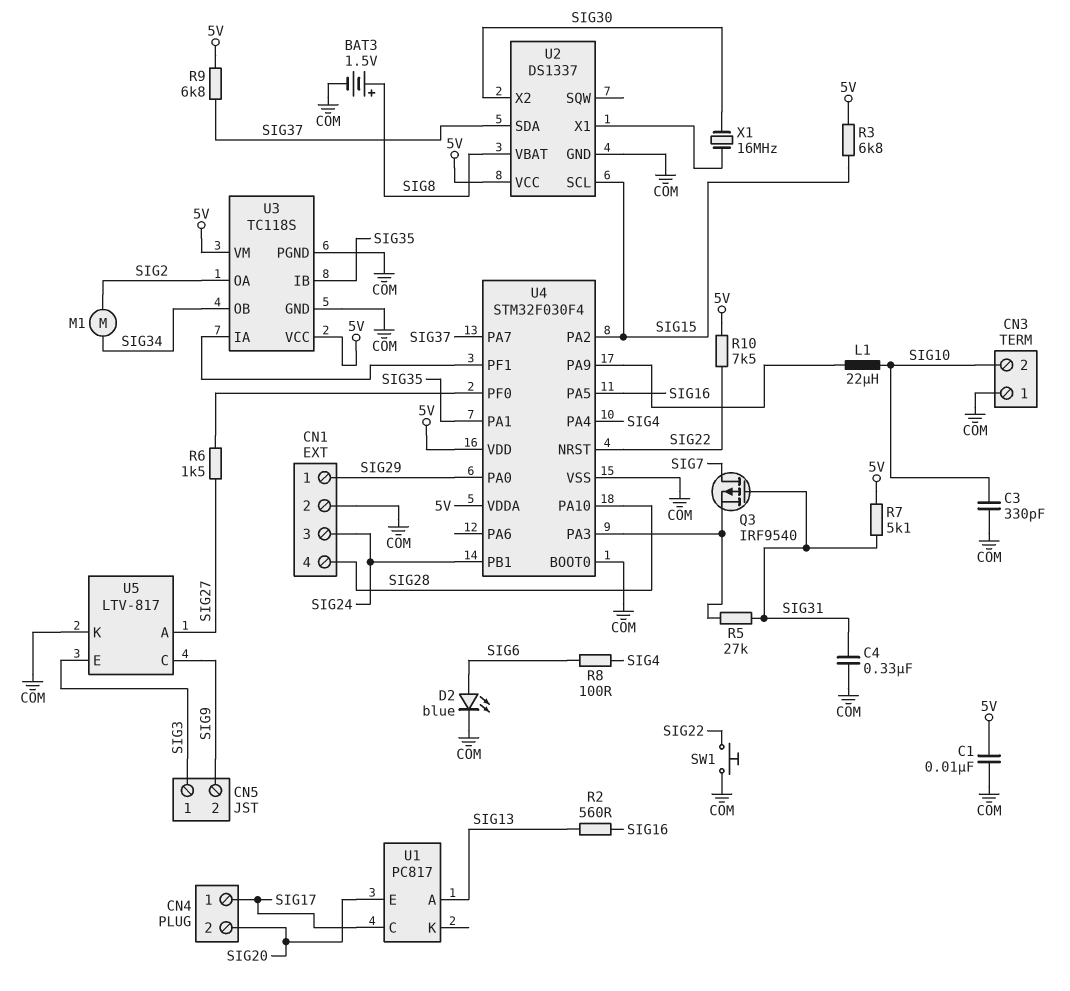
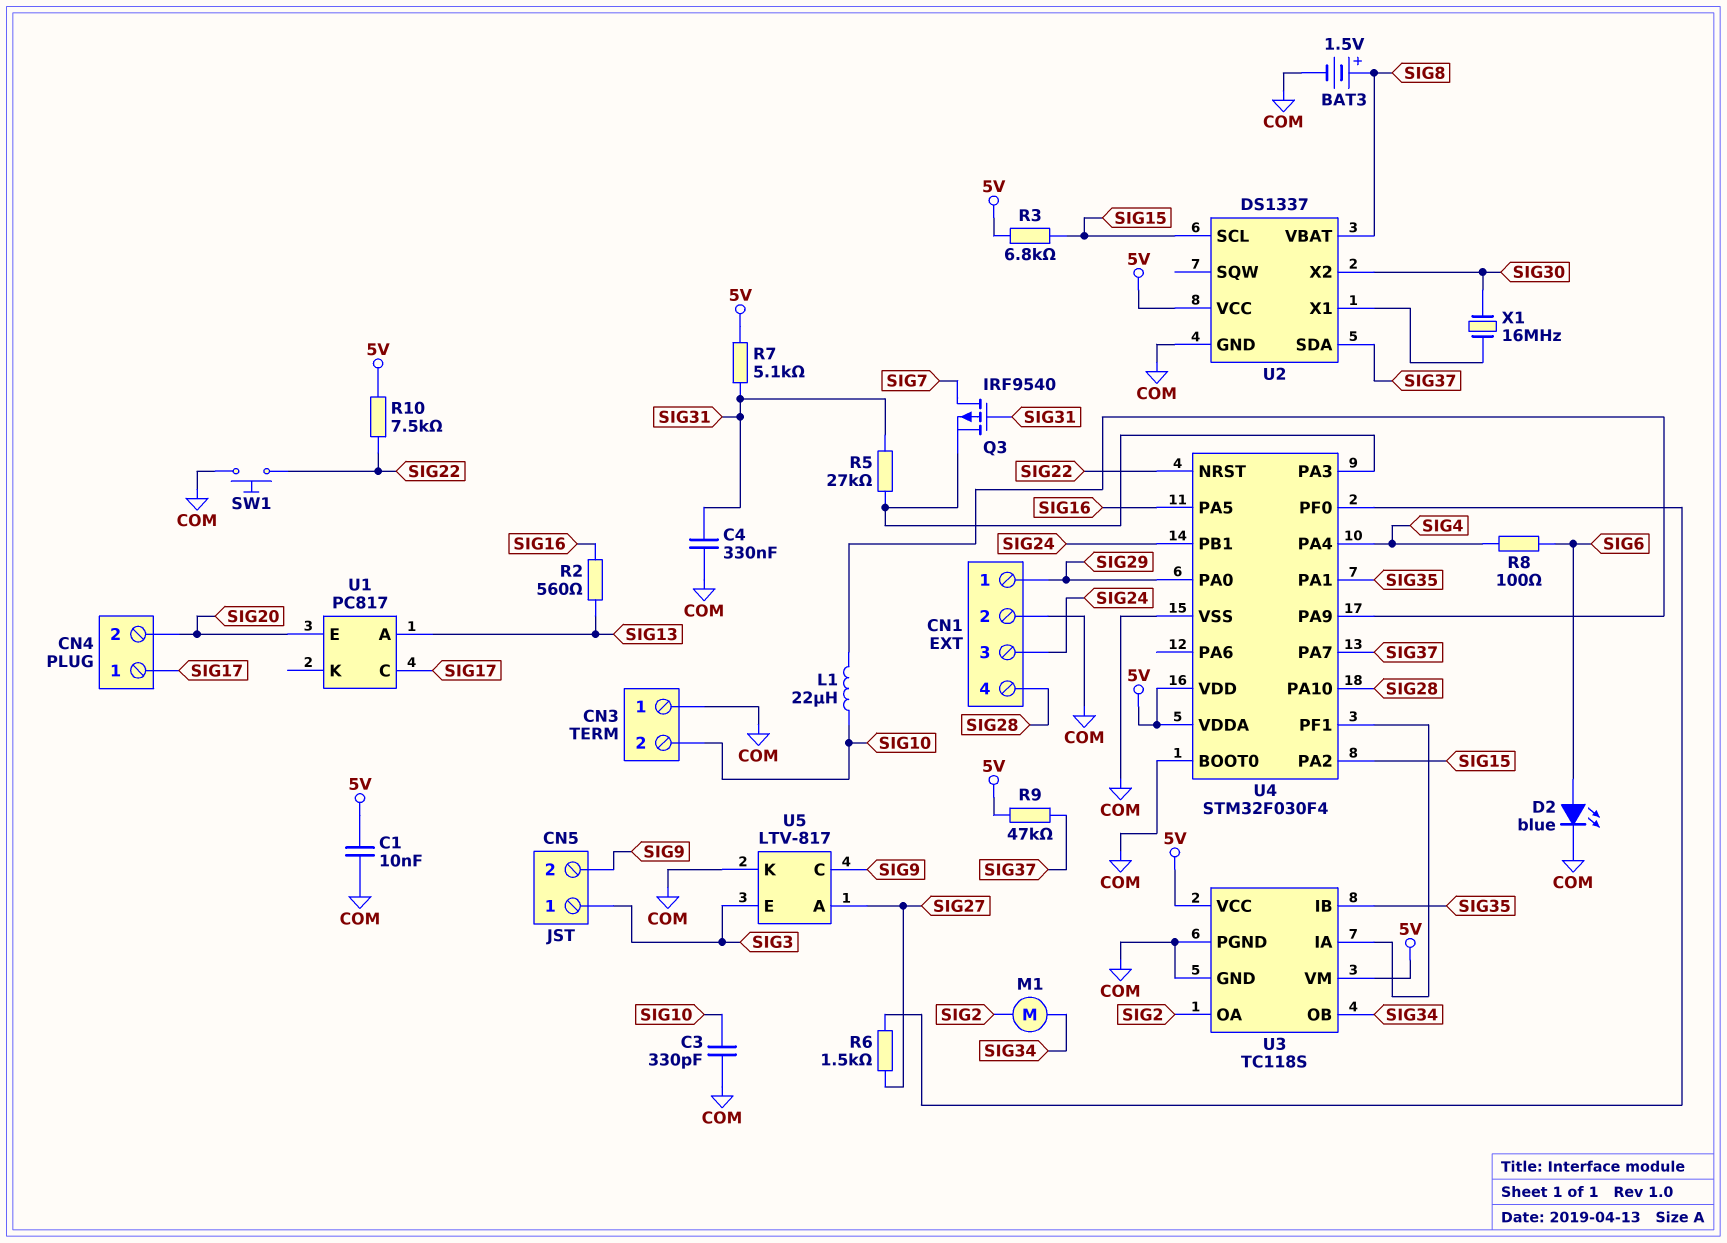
R9: 6.8k (5V, SIG37) -> 47k (5V, SIG37)

